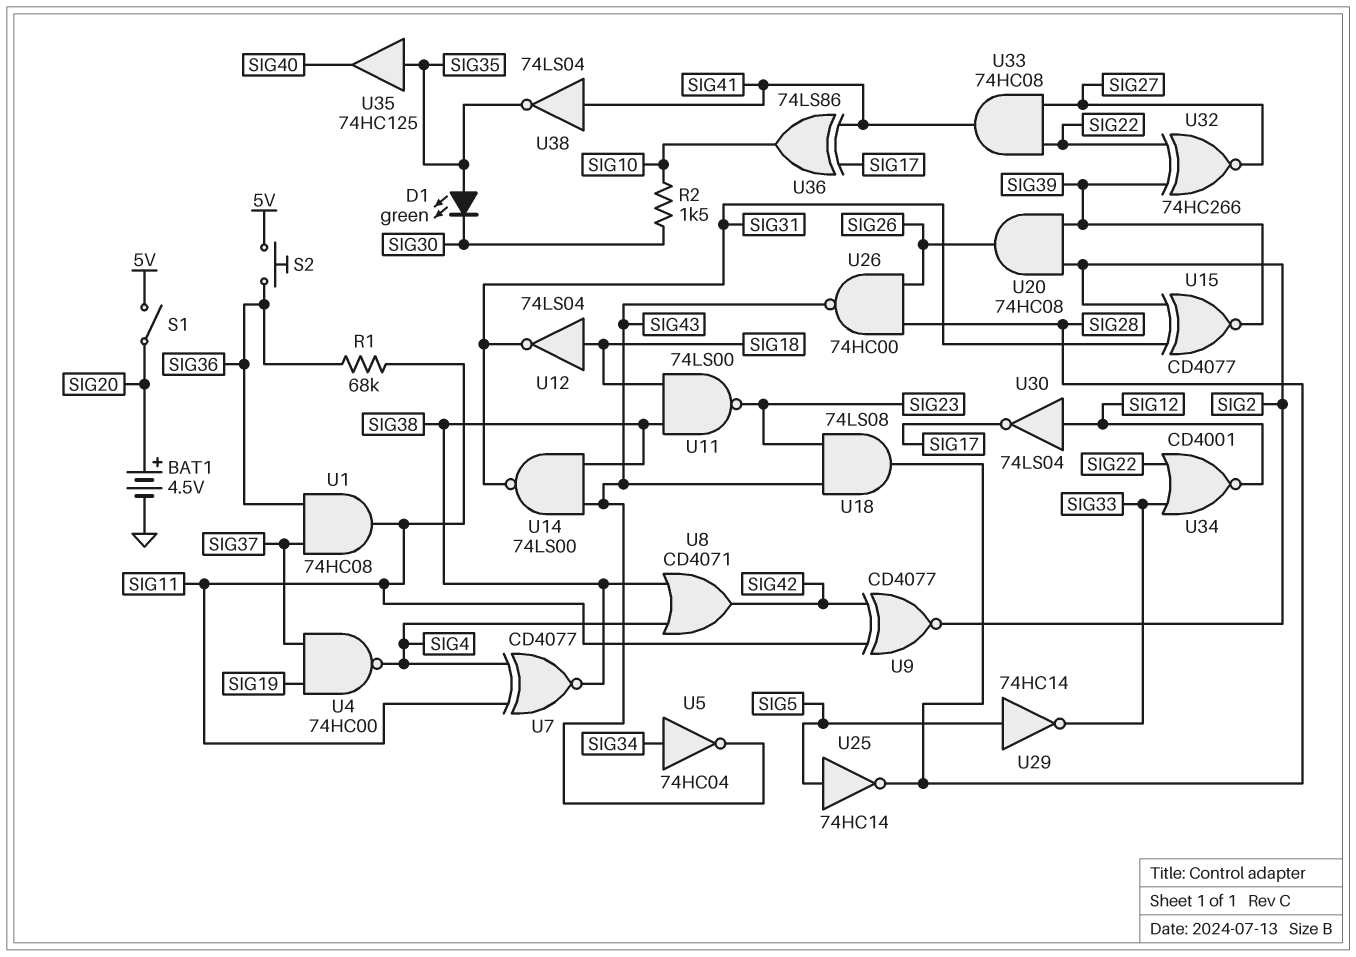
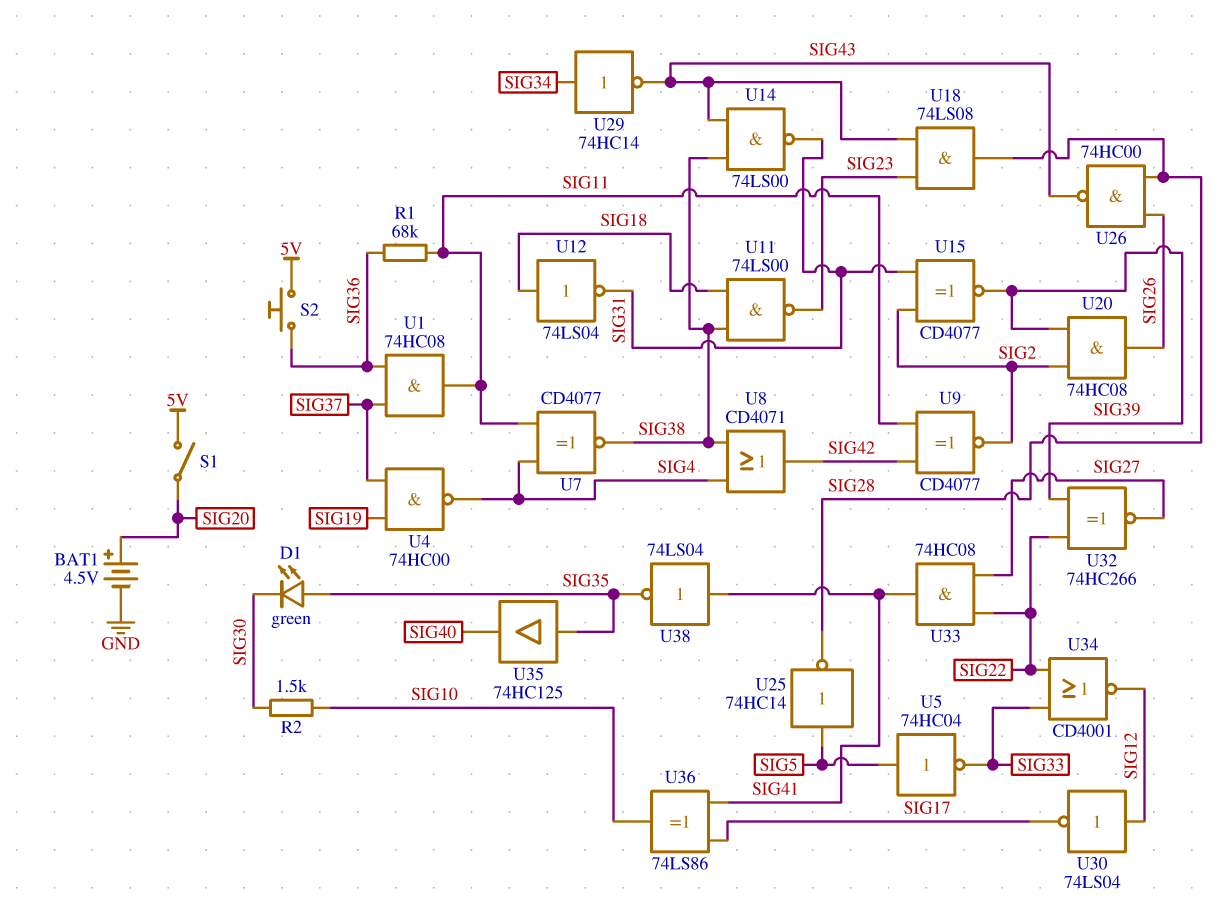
U5: NOT 74HC04 (in SIG34, out SIG43) -> NOT 74HC04 (in SIG5, out SIG33)
U29: NOT 74HC14 (in SIG5, out SIG33) -> NOT 74HC14 (in SIG34, out SIG43)

